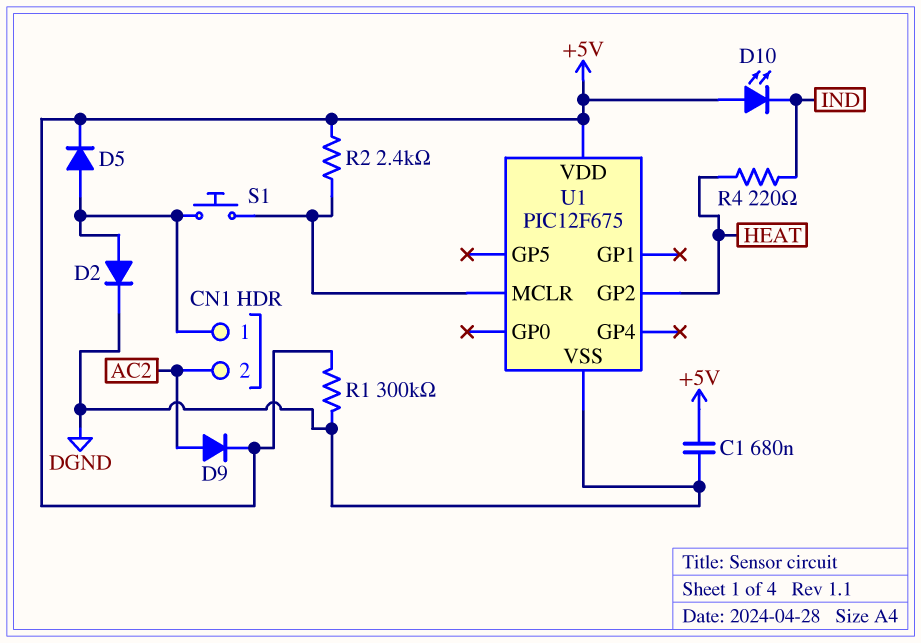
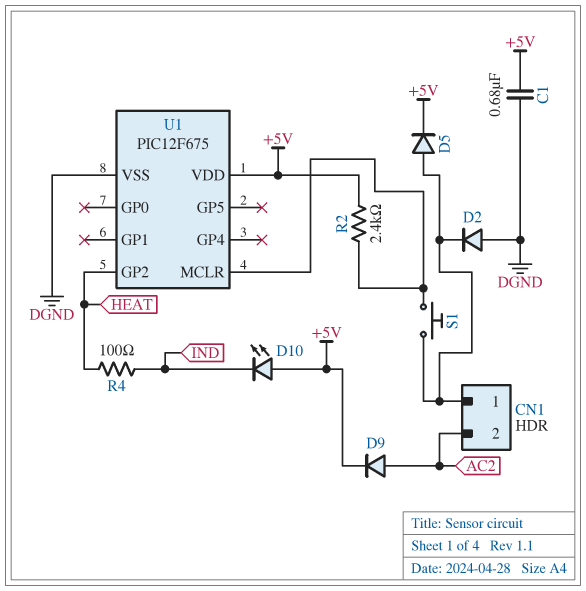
D2: diode (A CN1/1, K DGND) -> diode (A DGND, K CN1/1)
R1: 300k (+5V, DGND) -> none
R4: 220 (HEAT, IND) -> 100 (HEAT, IND)

